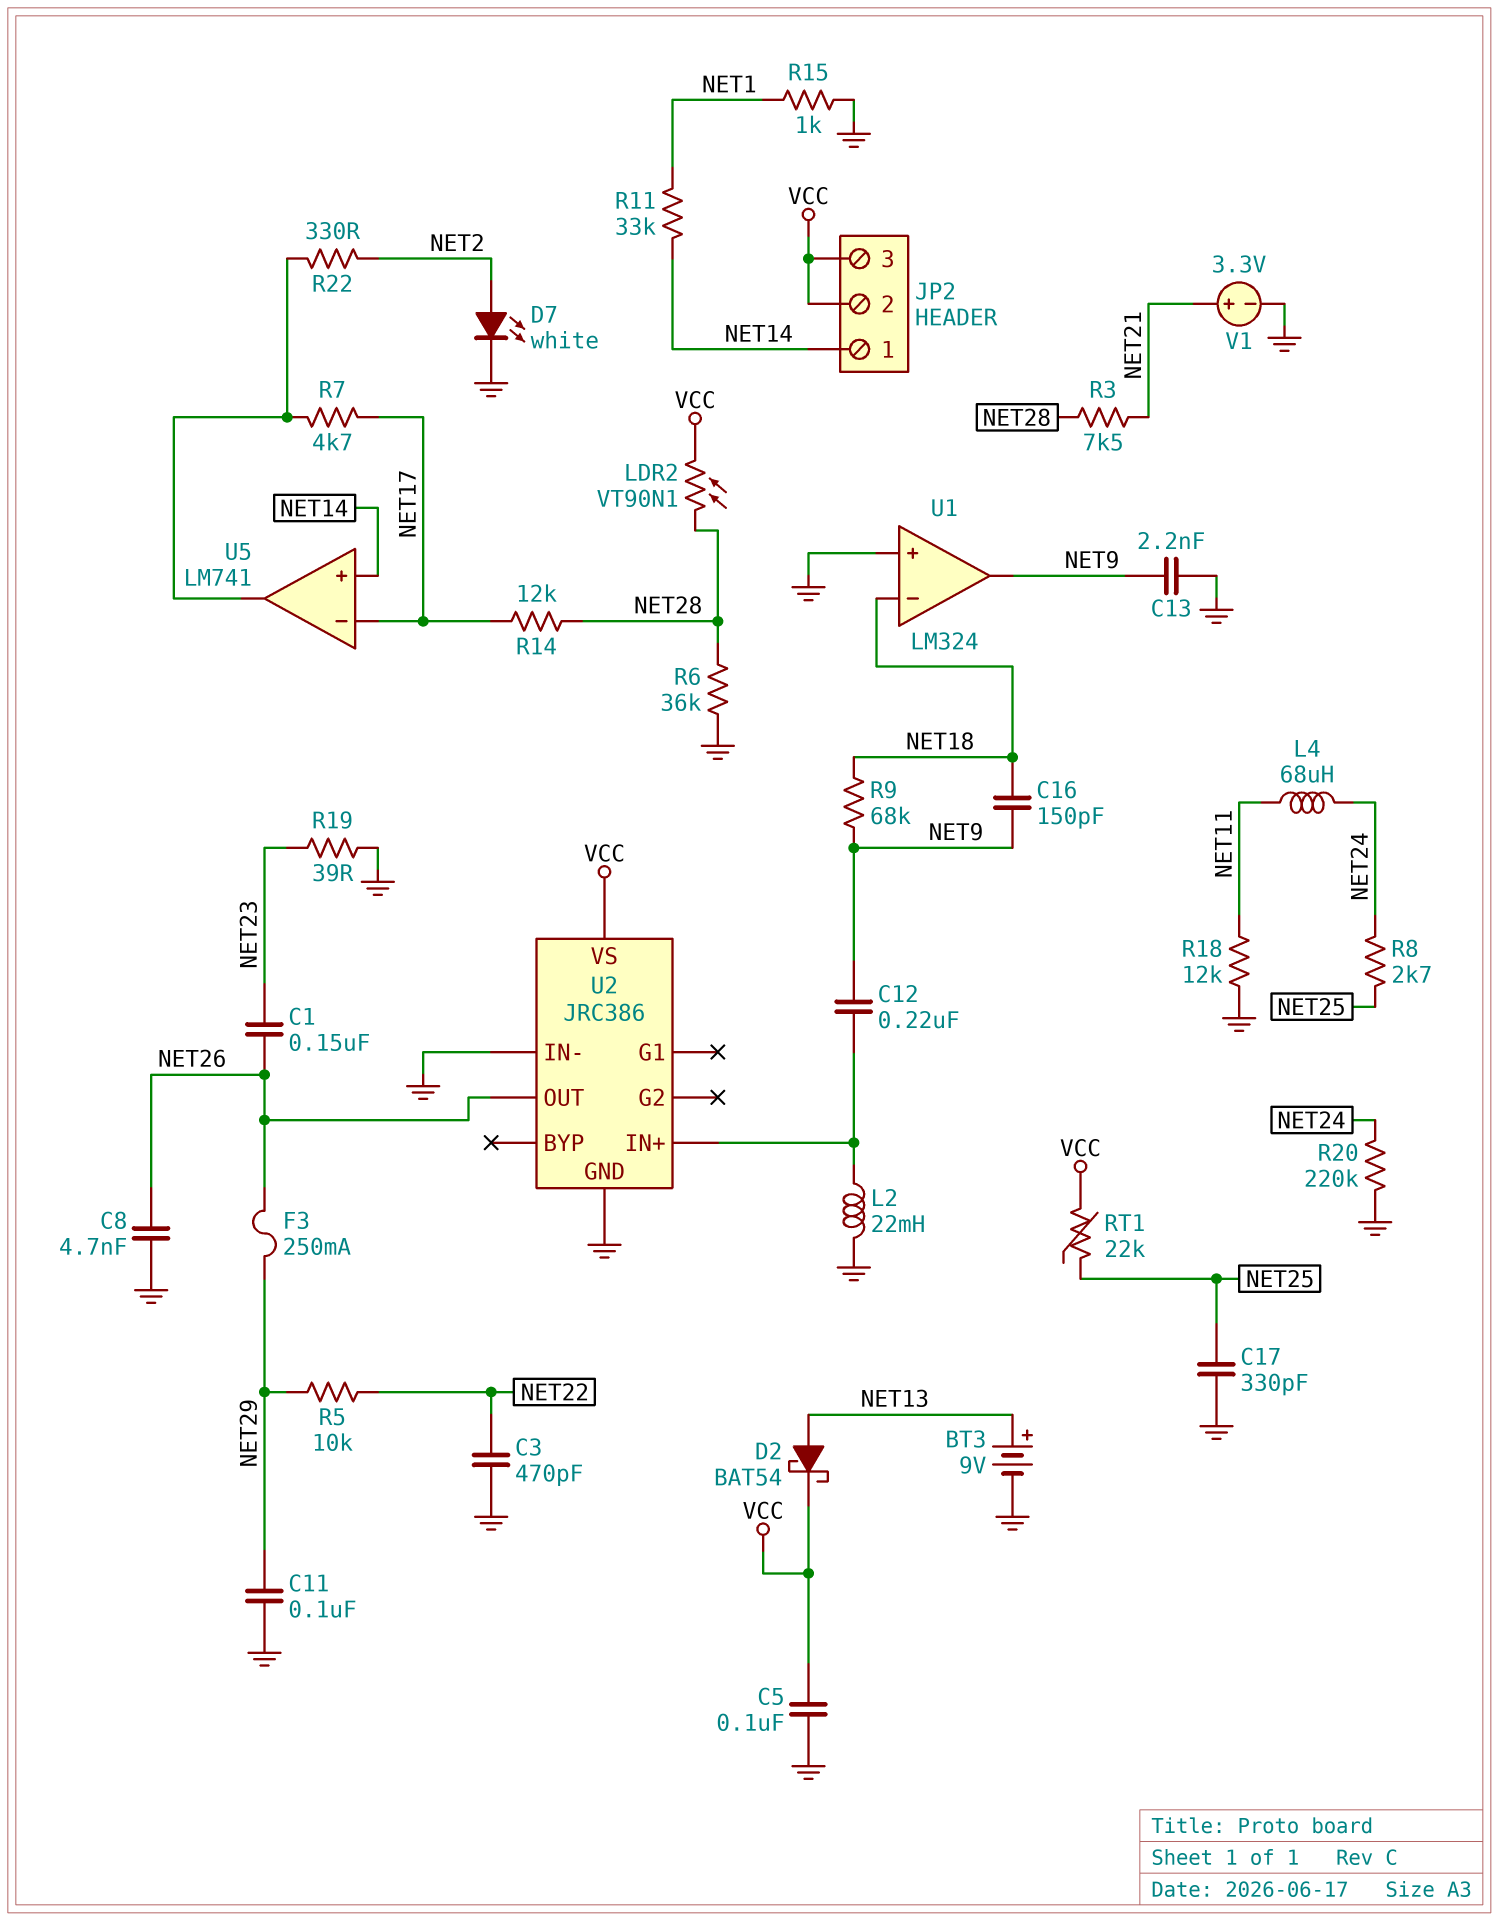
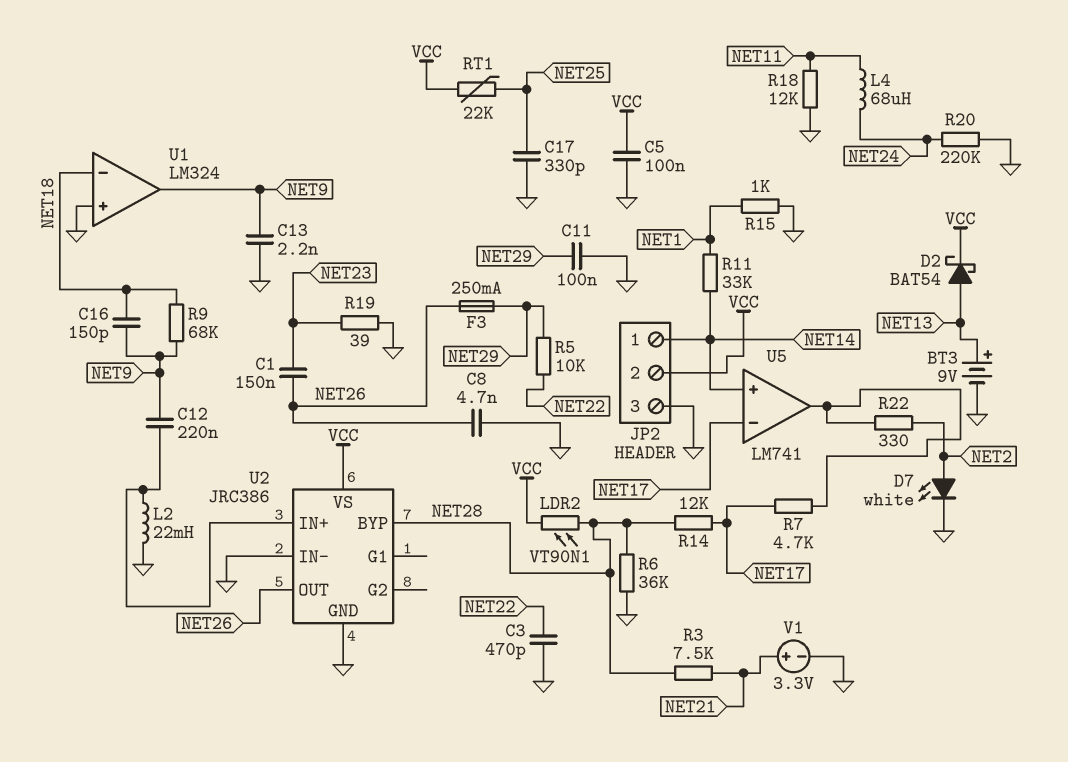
JP2 pin 3: VCC -> GND
R8: 2.7k (NET24, NET25) -> none
U2 pin BYP: none -> NET28

